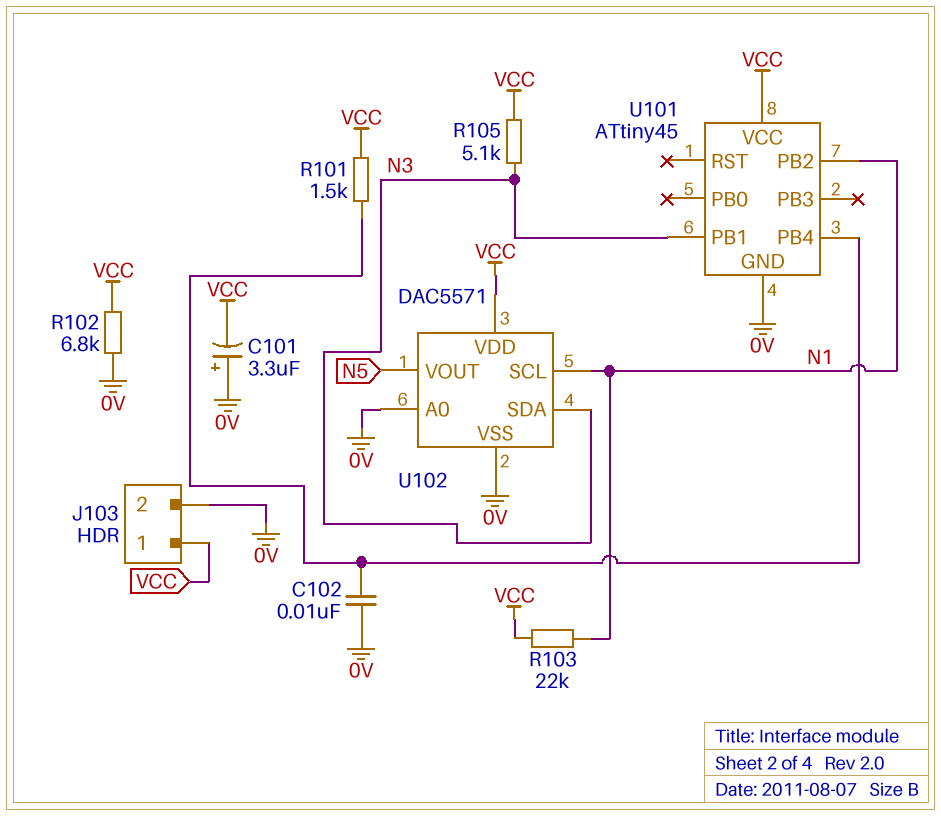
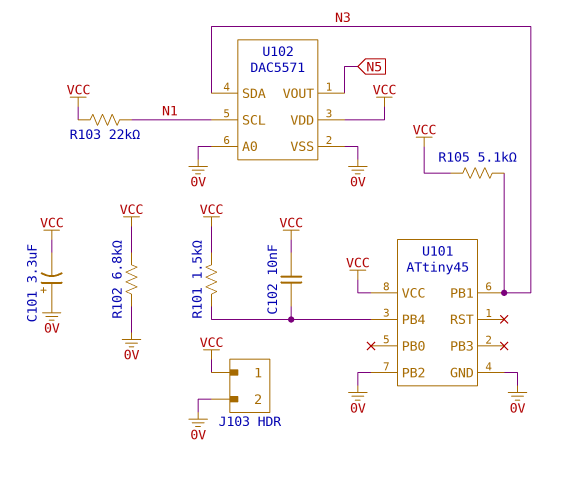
C102: 10nF (0V, U101/PB4) -> 10nF (U101/PB4, VCC)
U101 pin PB2: N1 -> 0V

